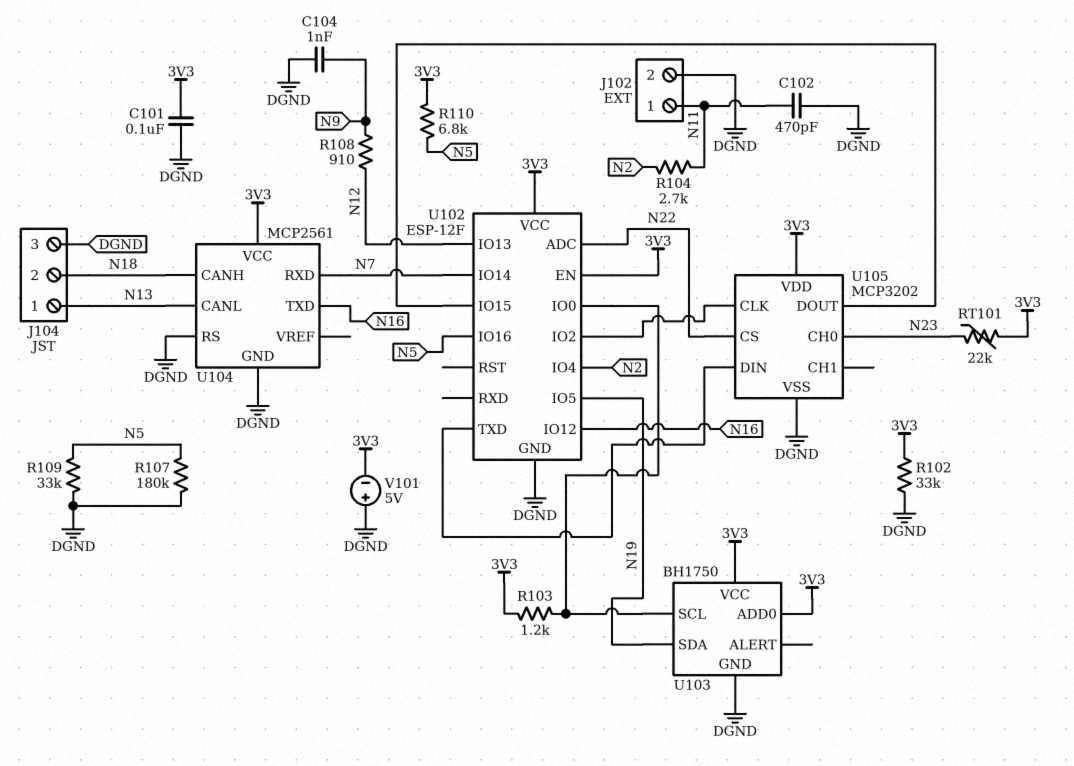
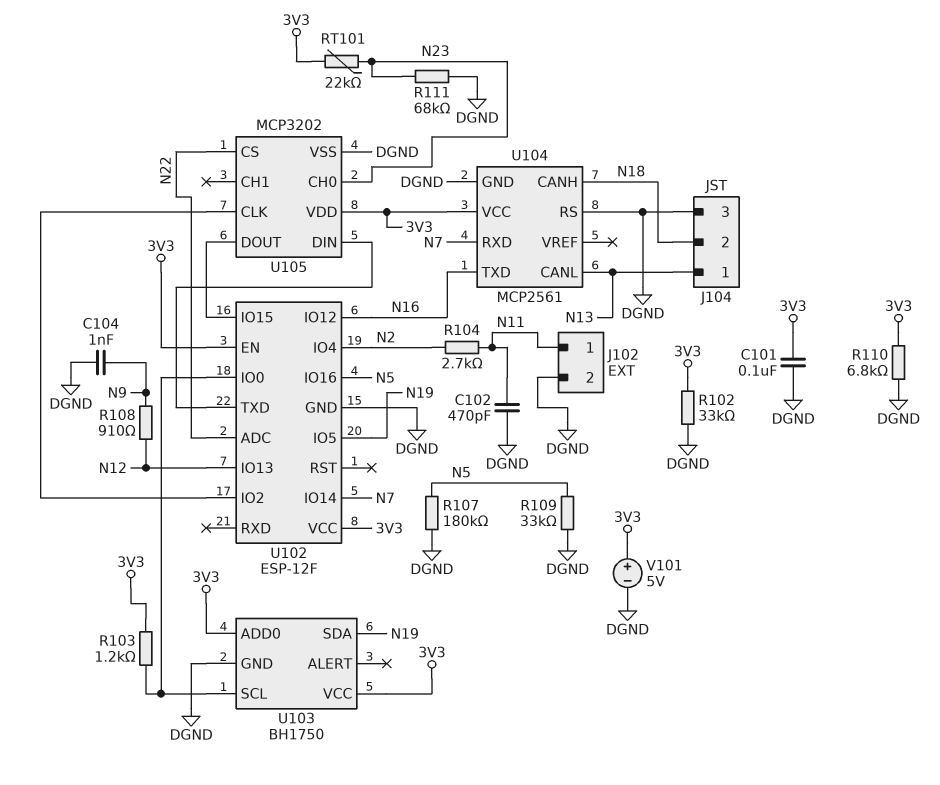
R110: 6.8k (3V3, N5) -> 6.8k (3V3, DGND)
R111: none -> 68k (DGND, N23)
V101: 5V (plus DGND, minus 3V3) -> 5V (plus 3V3, minus DGND)

